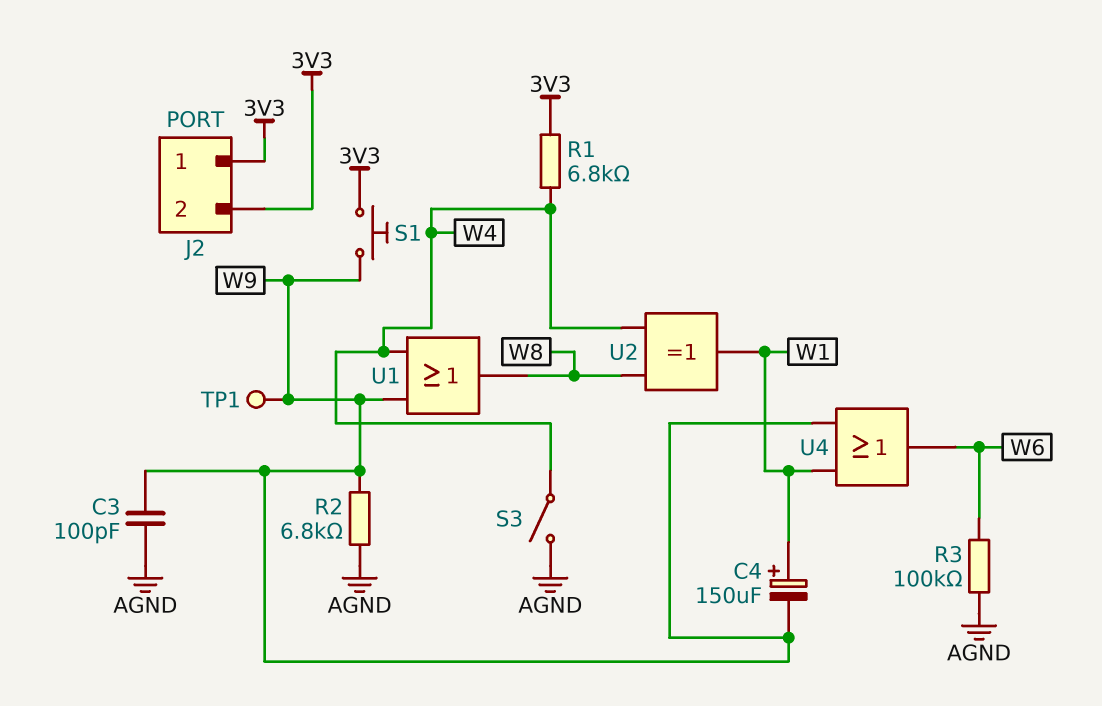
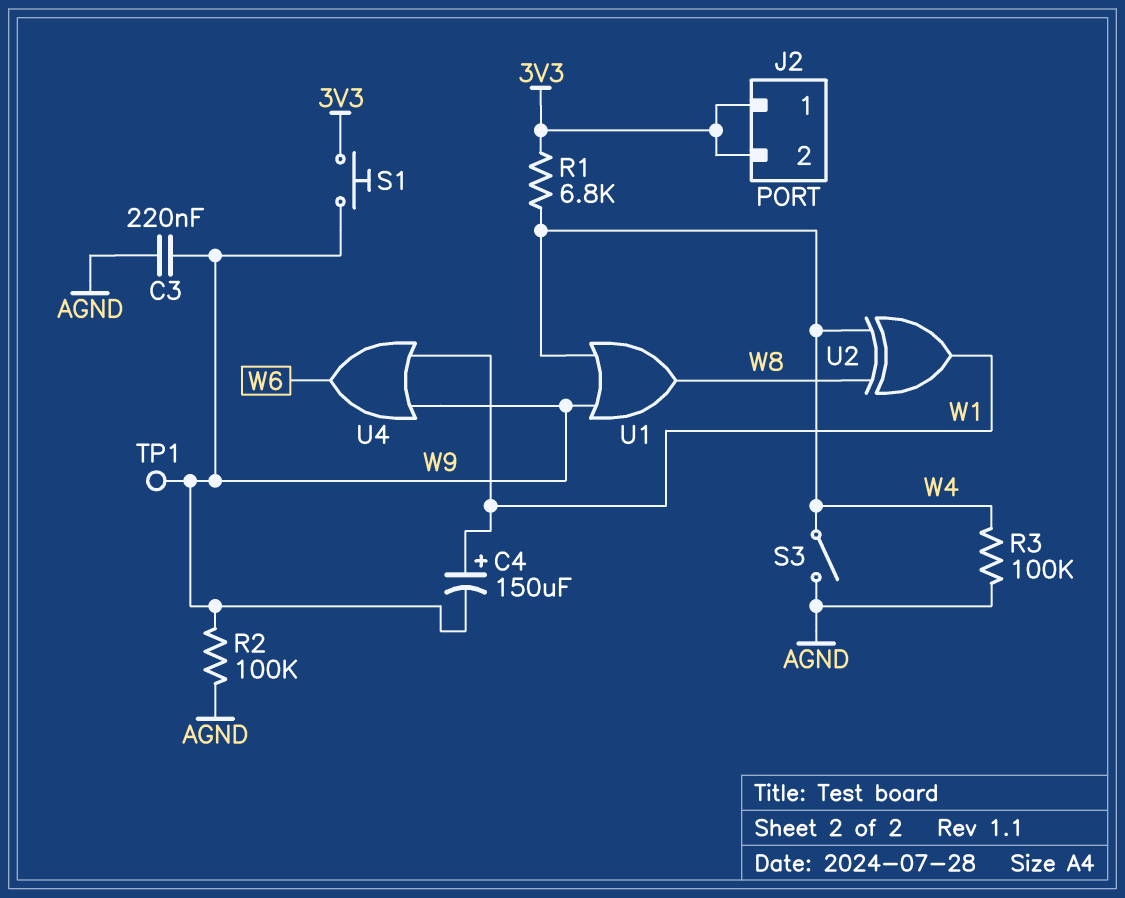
C3: 100pF (AGND, W9) -> 220nF (AGND, W9)
R2: 6.8k (AGND, W9) -> 100k (AGND, W9)
R3: 100k (AGND, W6) -> 100k (AGND, W4)

